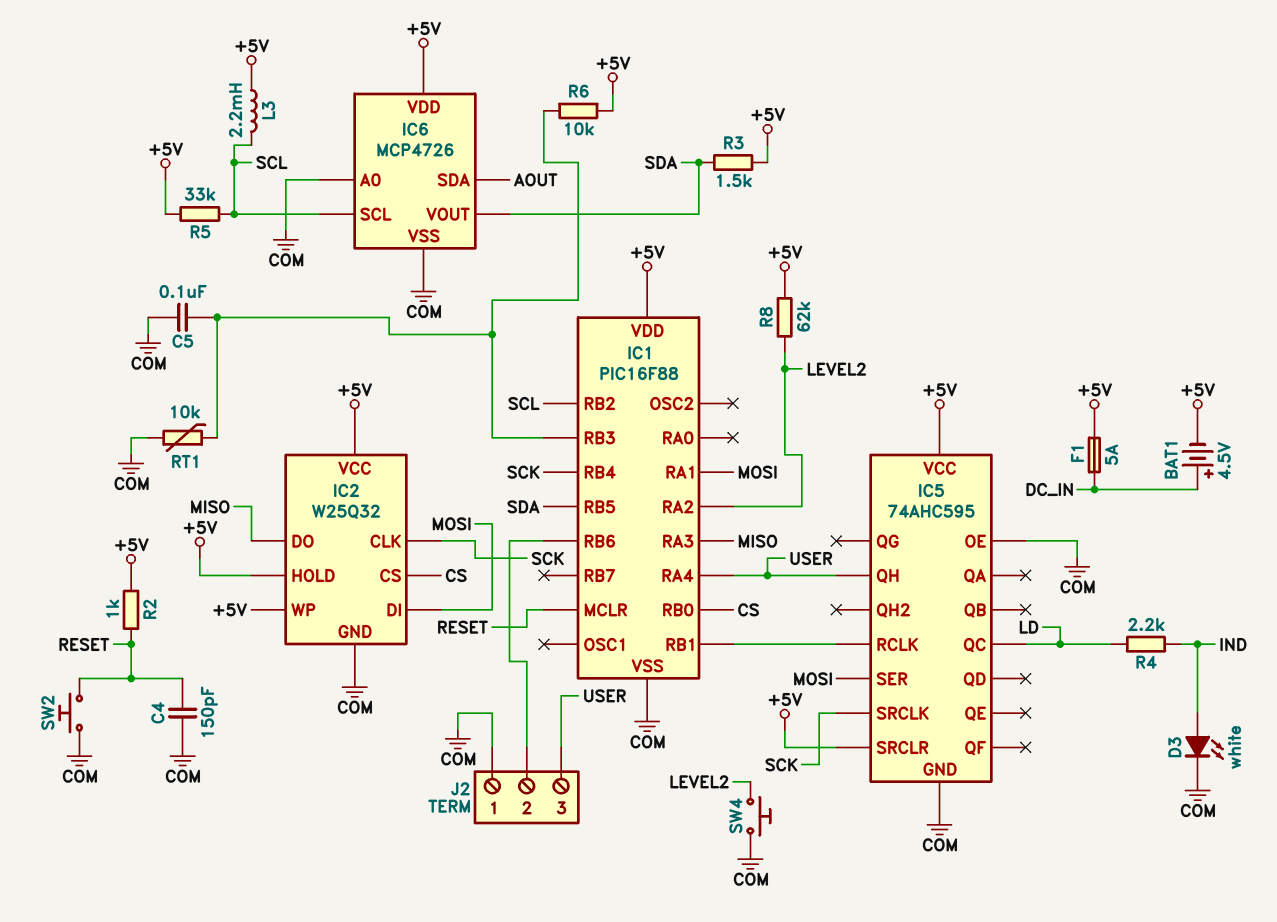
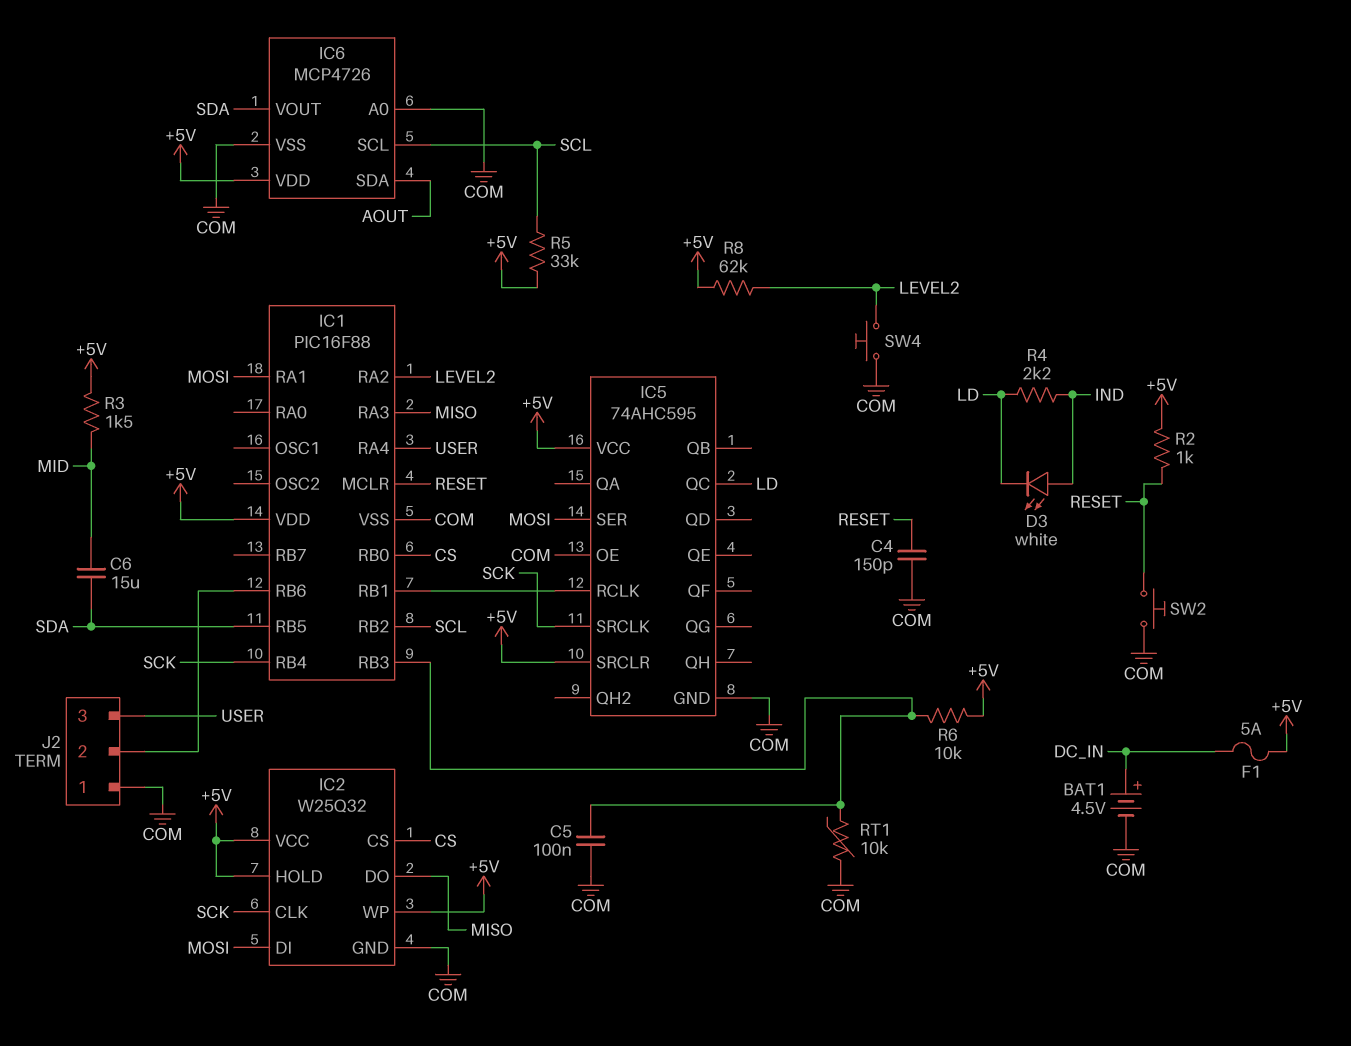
BAT1: 4.5V (plus DC_IN, minus +5V) -> 4.5V (plus DC_IN, minus COM)
C6: none -> 15uF (MID, SDA)
D3: LED white (A IND, K COM) -> LED white (A IND, K LD)
IC5 pin QH: USER -> none
L3: 2.2mH (+5V, SCL) -> none
R3: 1.5k (+5V, SDA) -> 1.5k (+5V, MID)

